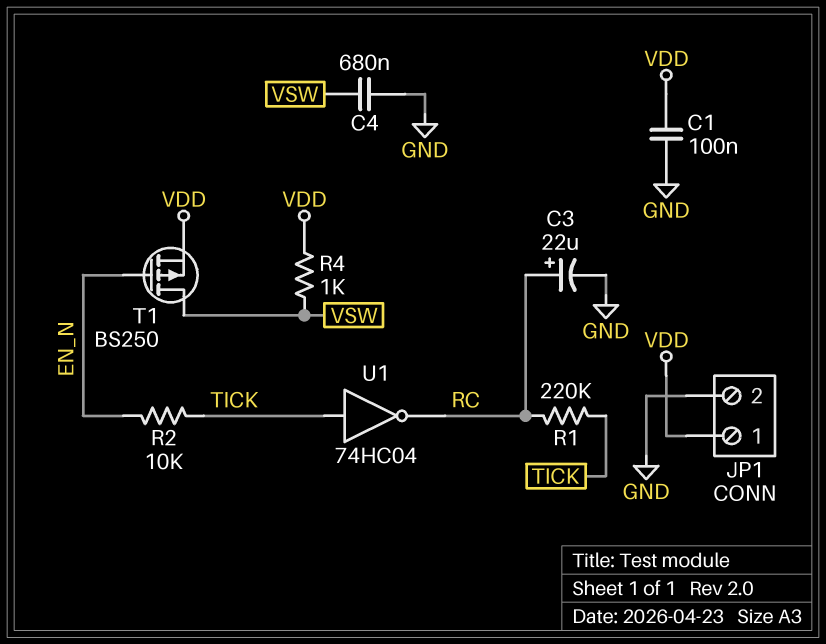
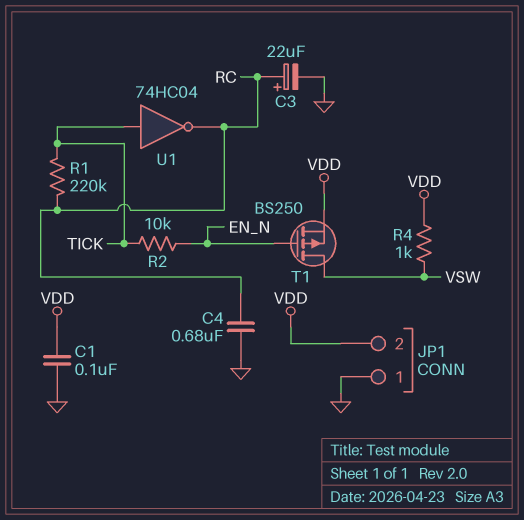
C4: 680nF (GND, VSW) -> 680nF (GND, RC)
JP1 pin 1: VDD -> GND
JP1 pin 2: GND -> VDD

